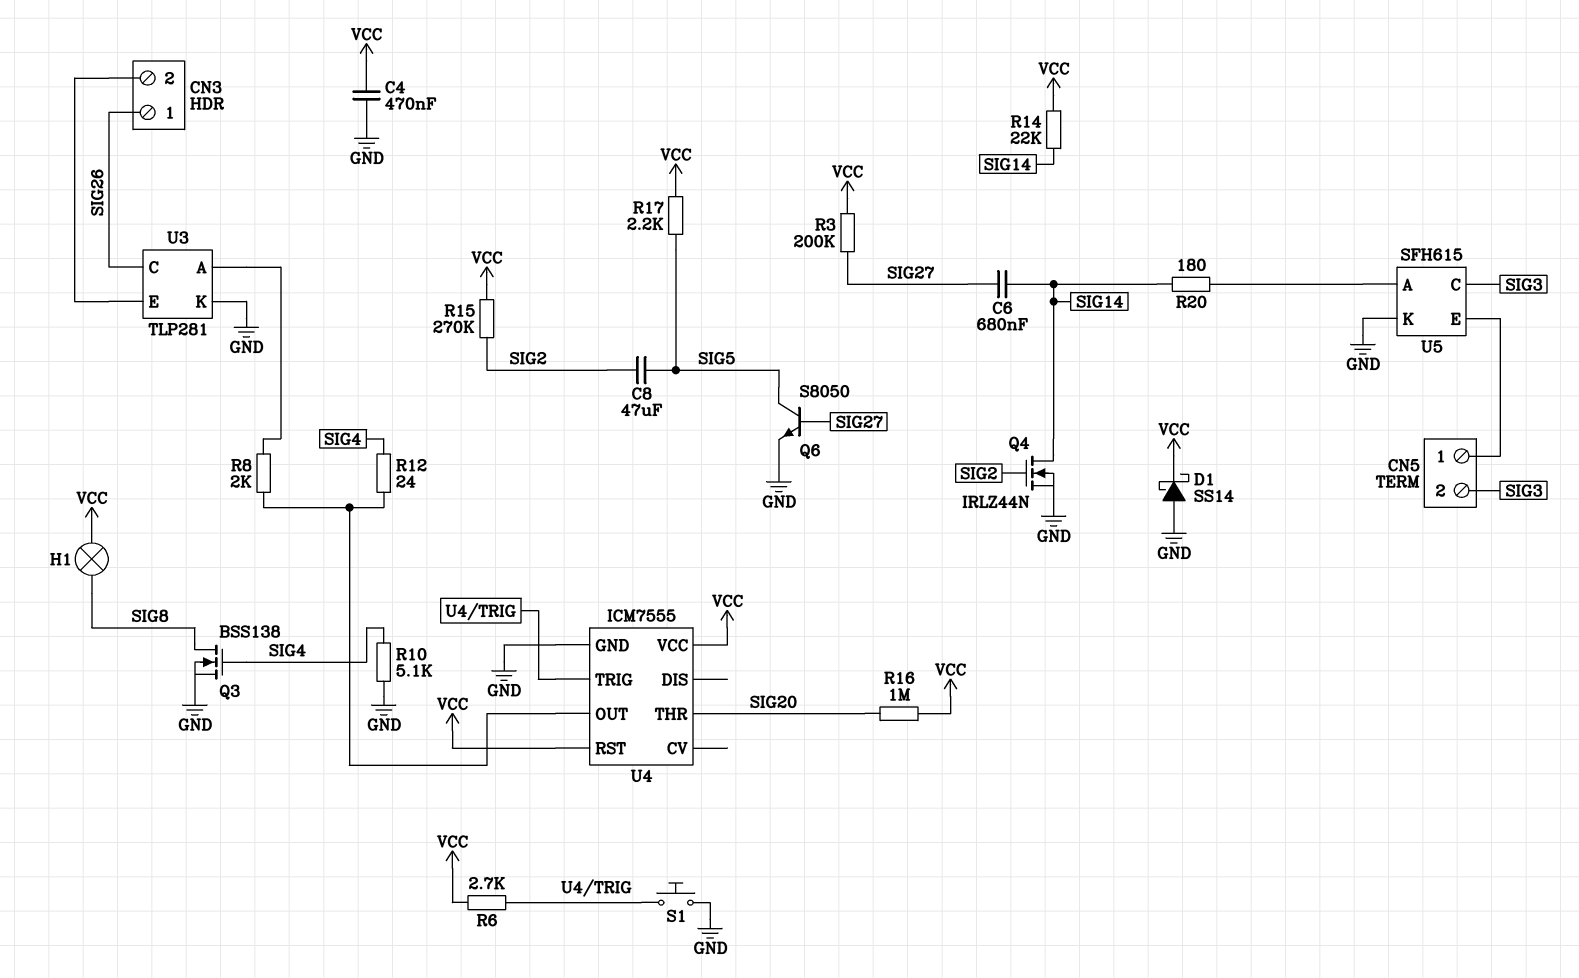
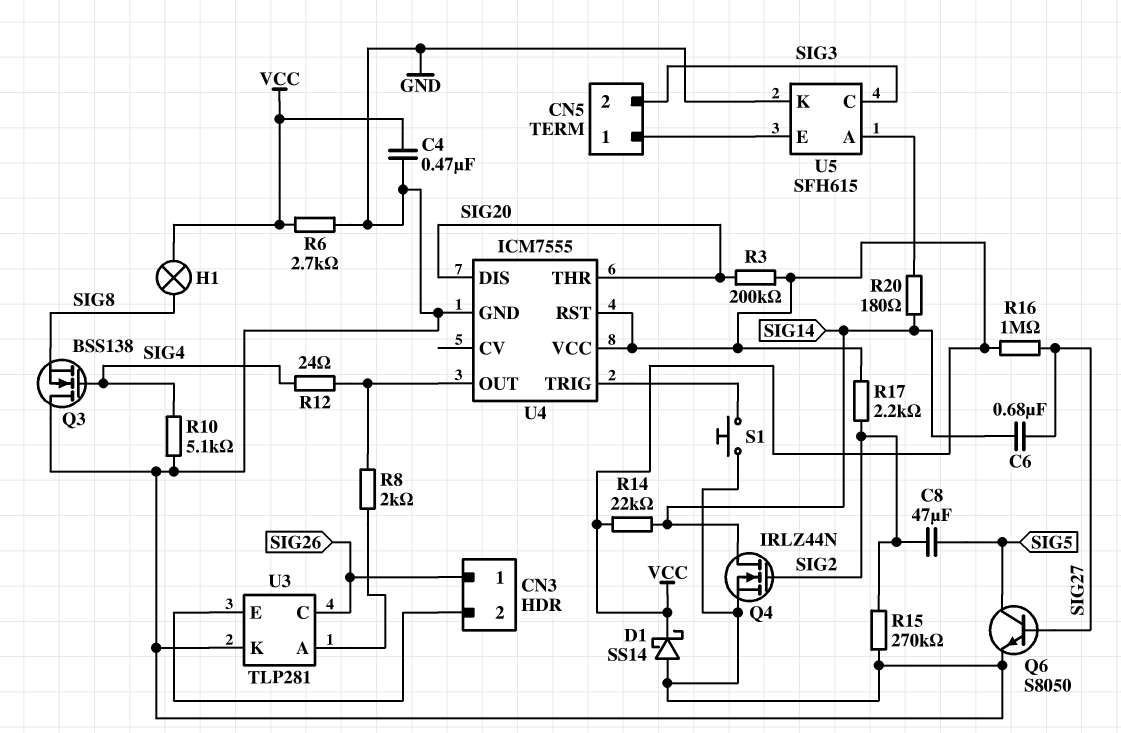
Q3: NMOS BSS138 (G SIG4, D SIG8, S GND) -> NMOS BSS138 (G SIG4, D GND, S SIG8)
R3: 200k (SIG27, VCC) -> 200k (SIG20, VCC)
R6: 2.7k (U4/TRIG, VCC) -> 2.7k (GND, VCC)
R15: 270k (SIG2, VCC) -> 270k (GND, SIG2)
R16: 1M (SIG20, VCC) -> 1M (SIG27, VCC)
R17: 2.2k (SIG5, VCC) -> 2.2k (SIG2, VCC)
U4 pin DIS: none -> SIG20

